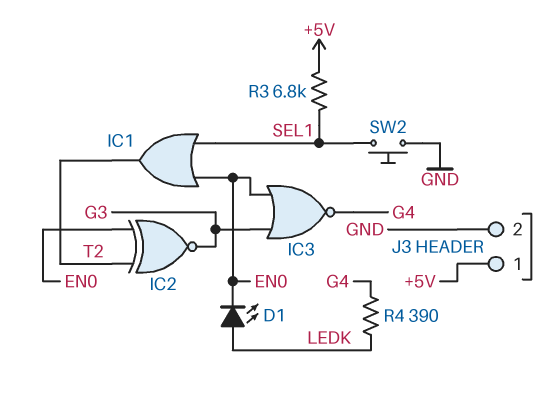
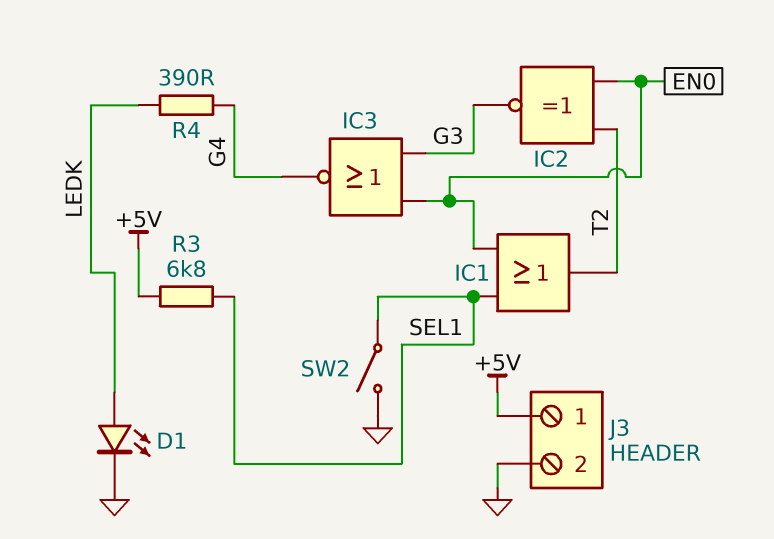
D1: LED (A LEDK, K EN0) -> LED (A LEDK, K GND)
SW2: button (GND, SEL1) -> switch (GND, SEL1)

